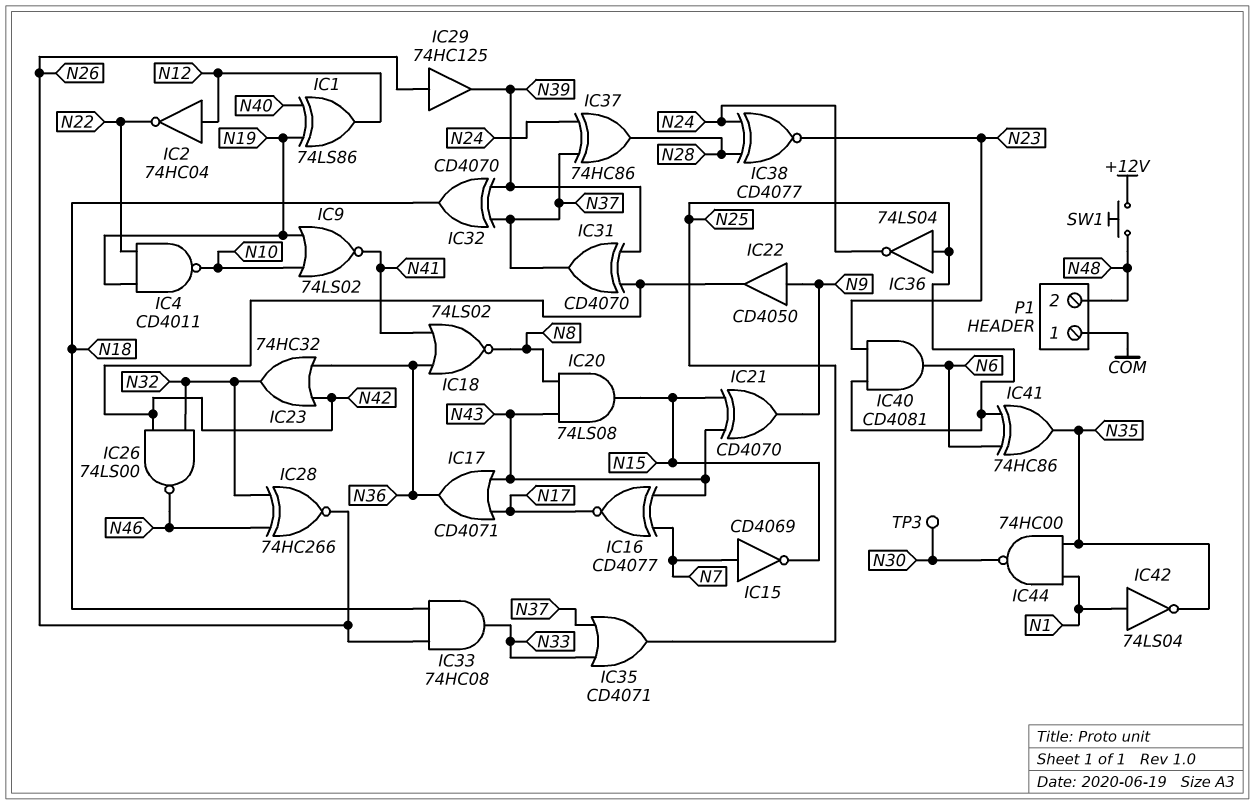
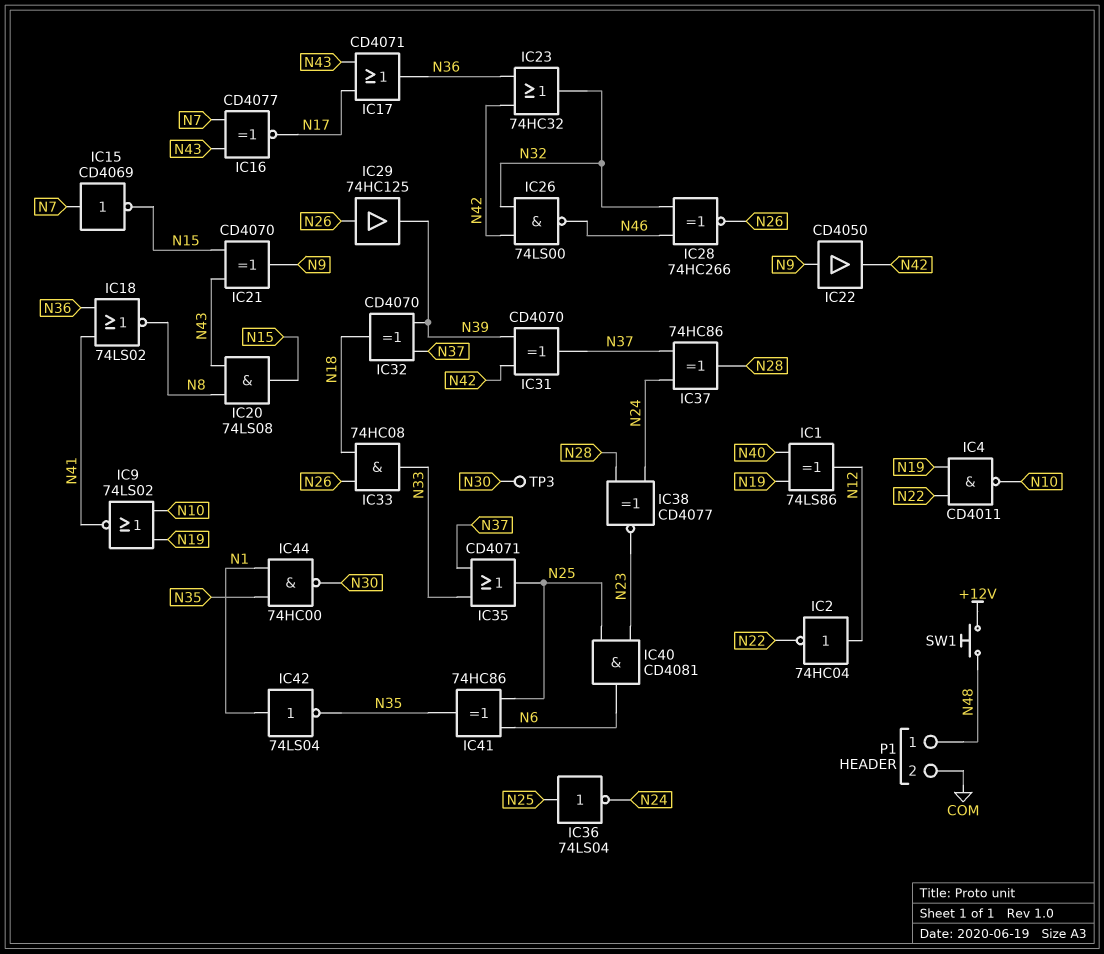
P1 pin 1: COM -> N48
P1 pin 2: N48 -> COM

